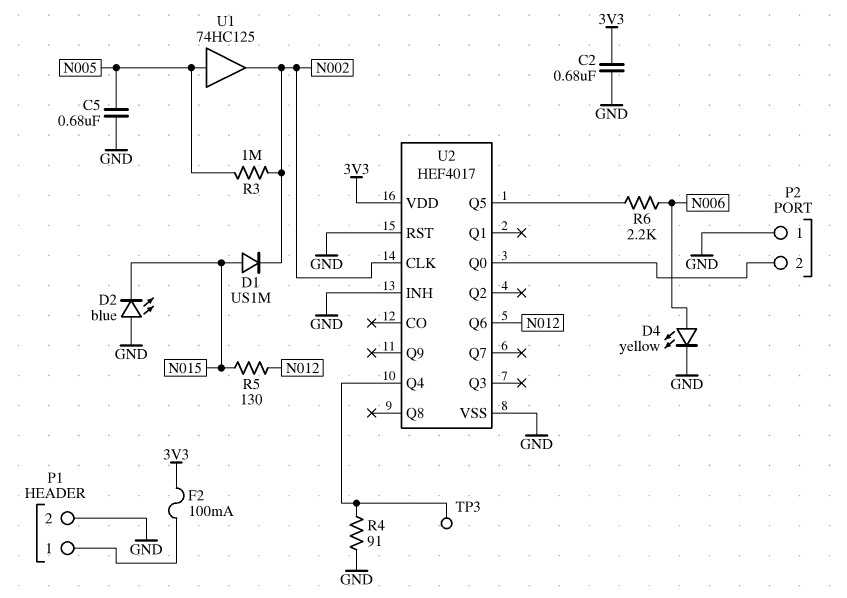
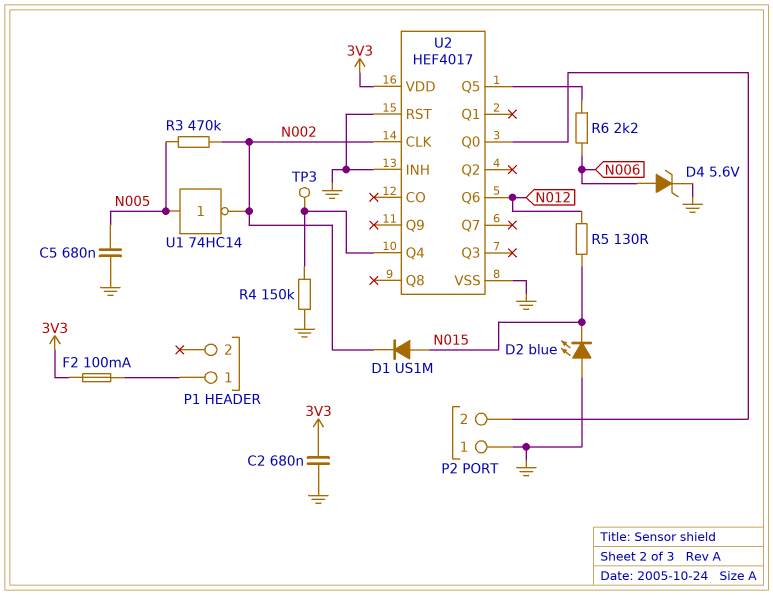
D4: LED yellow (A N006, K GND) -> zener 5.6V (A N006, K GND)
P1 pin 2: GND -> none
R3: 1M (N002, N005) -> 470k (N002, N005)
R4: 91 (GND, U2/Q4) -> 150k (GND, U2/Q4)
U1: buffer 74HC125 (in N005, out N002) -> NOT 74HC14 (in N005, out N002)

